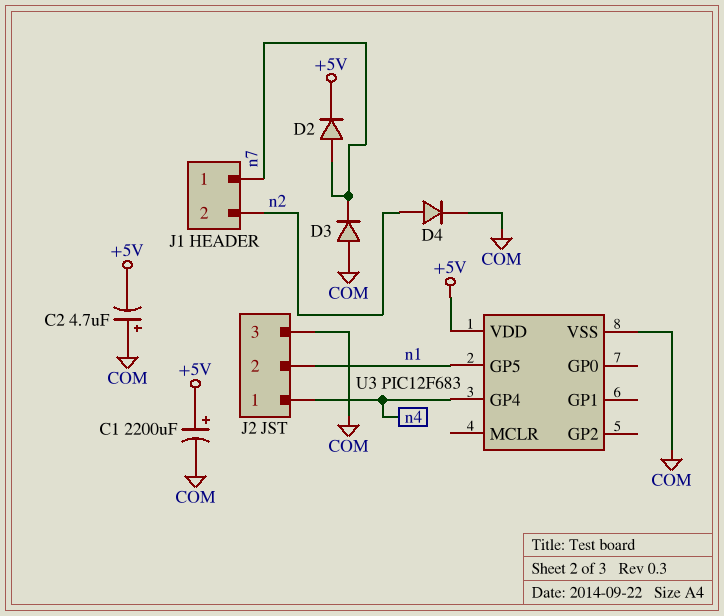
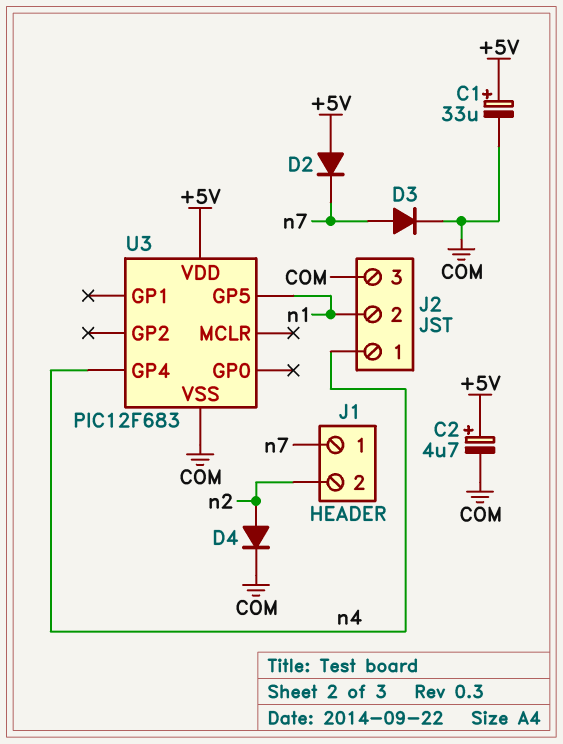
C1: 2200uF (plus +5V, minus COM) -> 33uF (plus +5V, minus COM)
C2: 4.7uF (plus COM, minus +5V) -> 4.7uF (plus +5V, minus COM)
D2: diode (A n7, K +5V) -> diode (A +5V, K n7)
D3: diode (A COM, K n7) -> diode (A n7, K COM)

